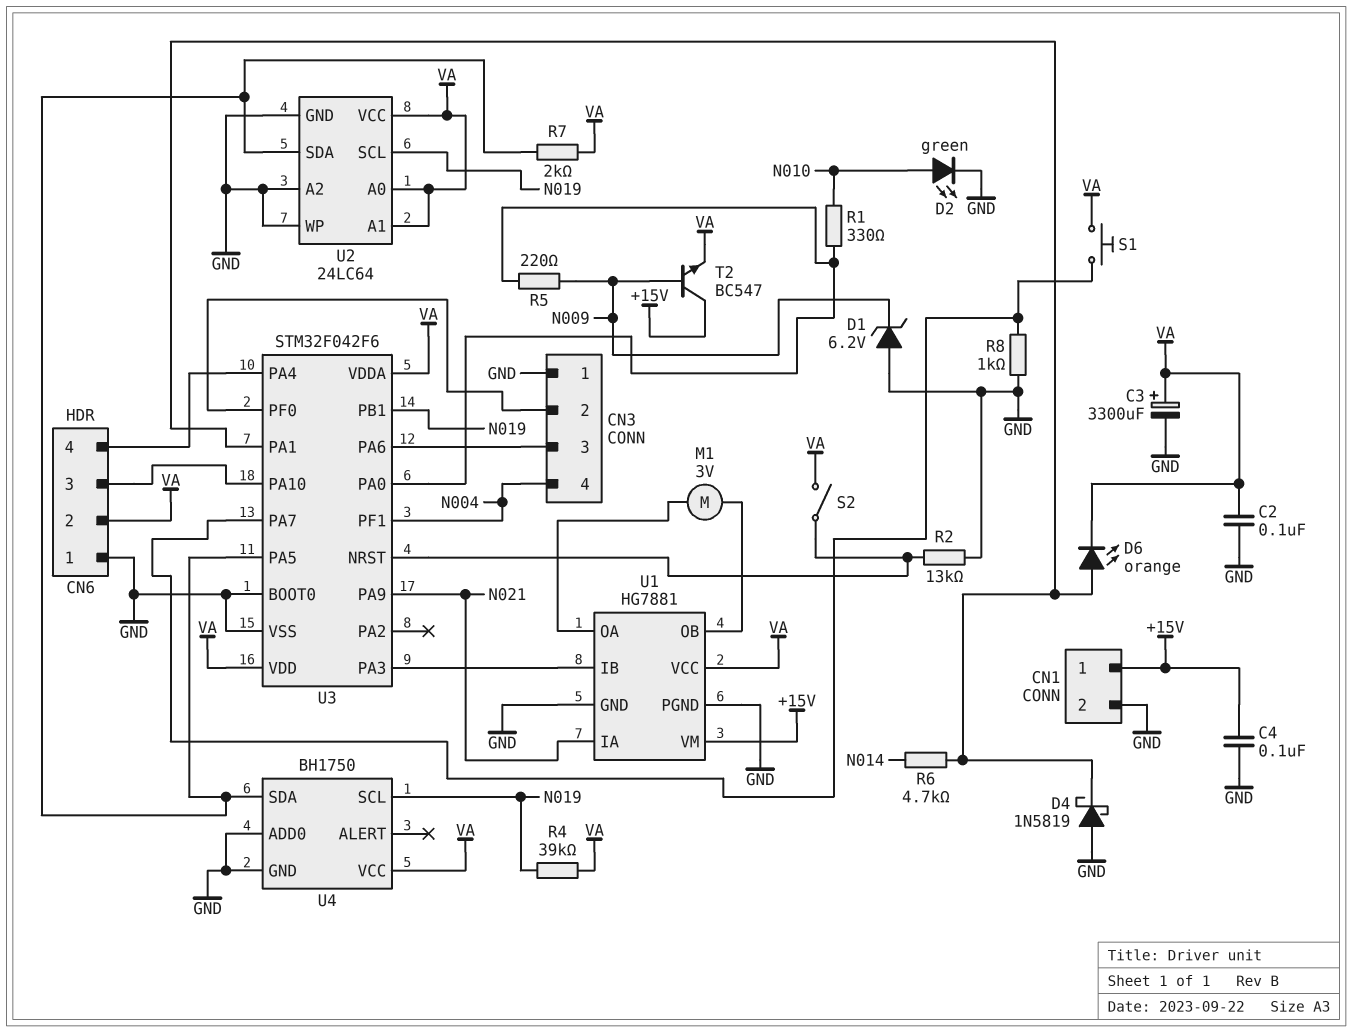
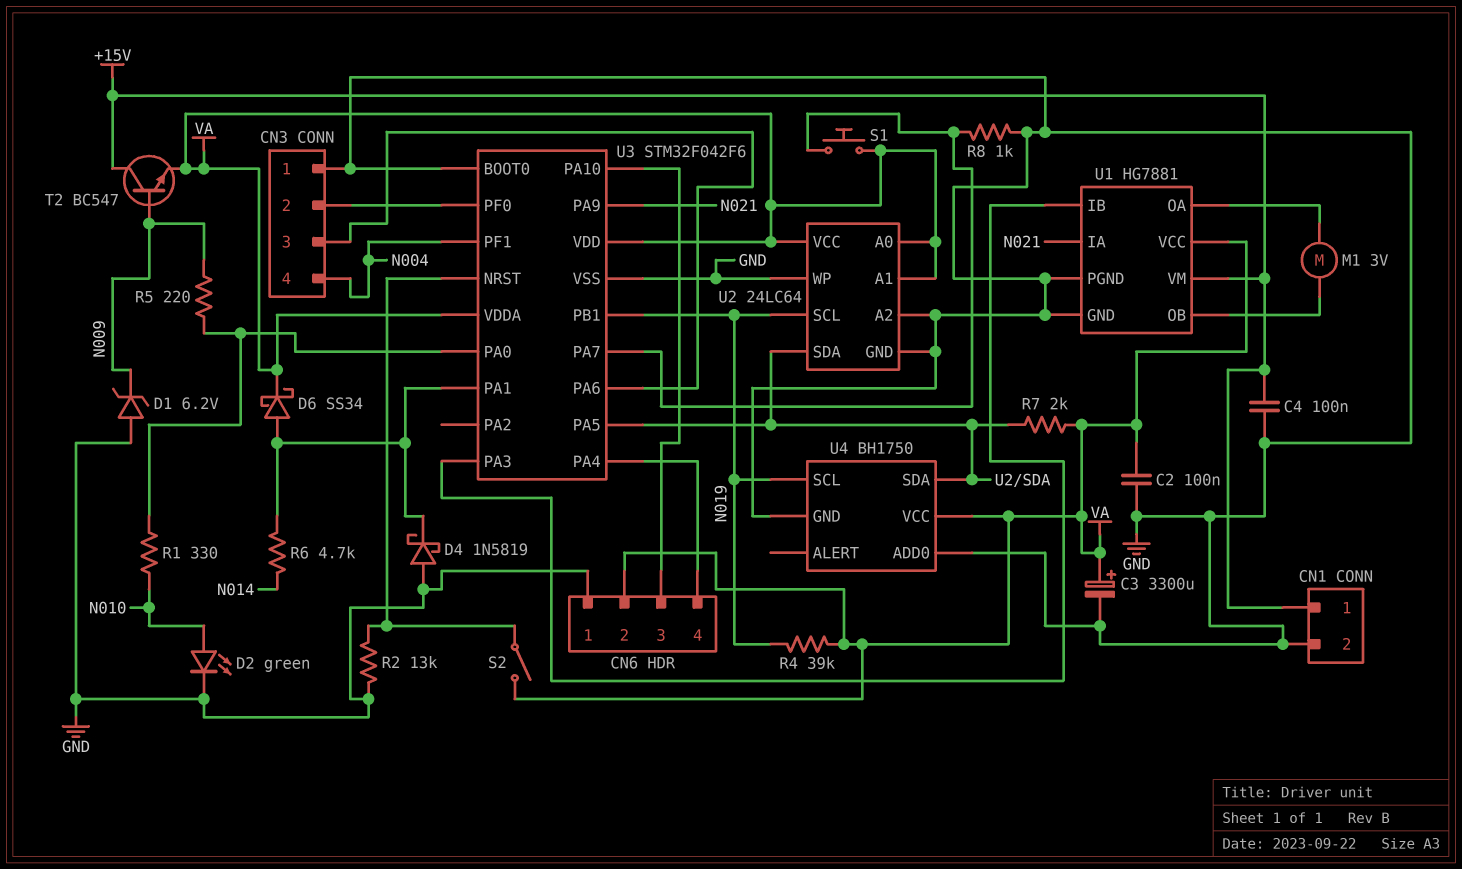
D6: LED orange (A U3/PA1, K VA) -> schottky SS34 (A U3/PA1, K VA)

